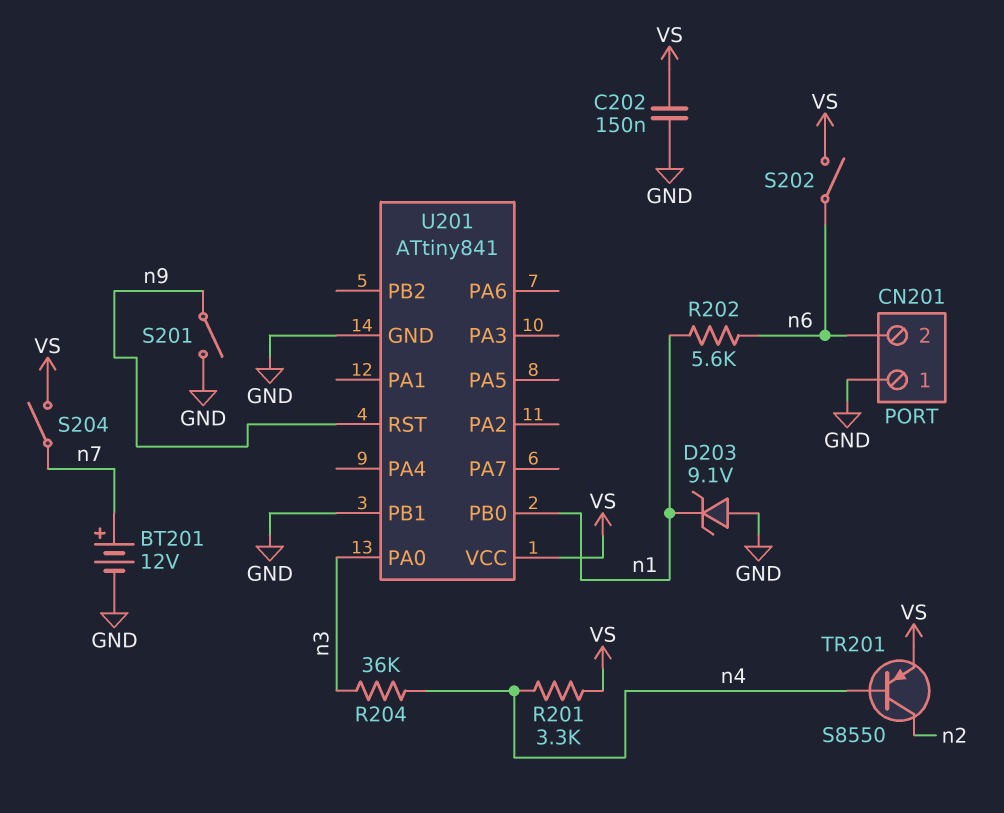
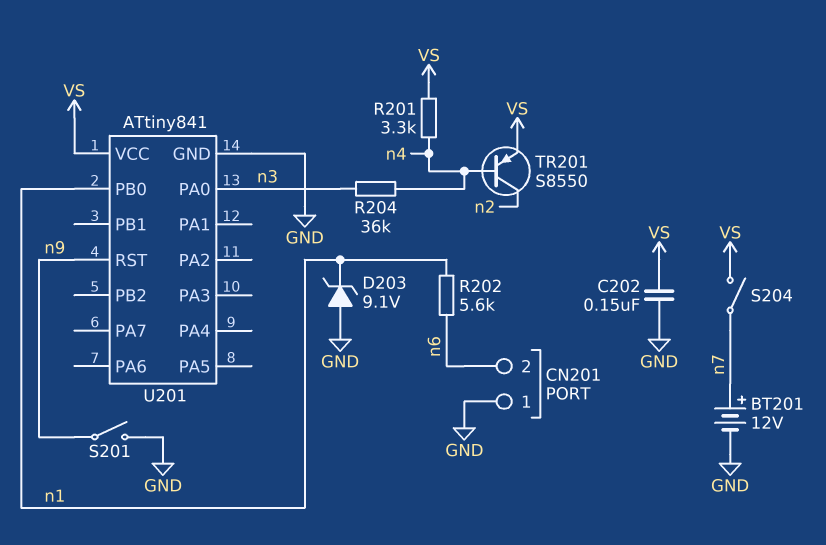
S202: switch (VS, n6) -> none
U201 pin PB1: GND -> none

